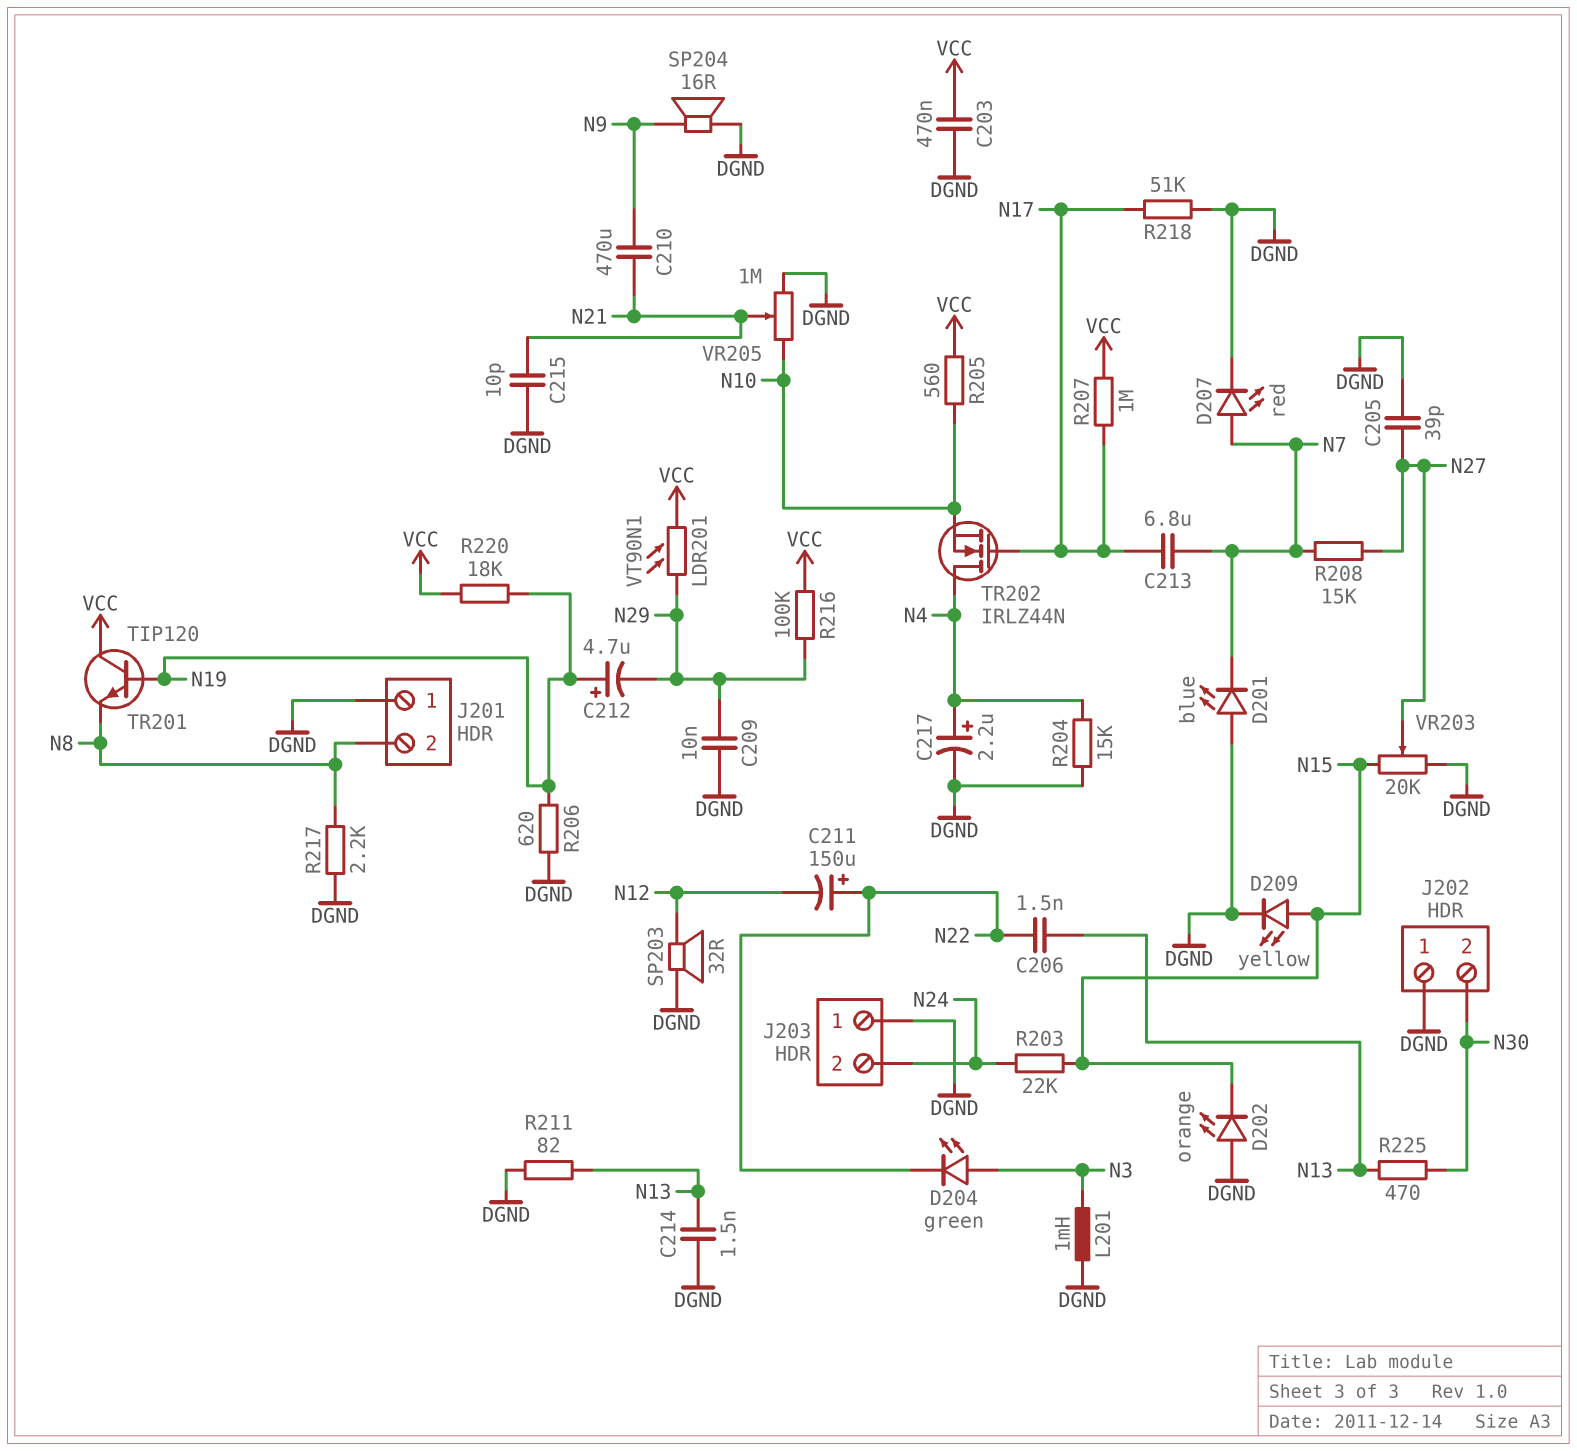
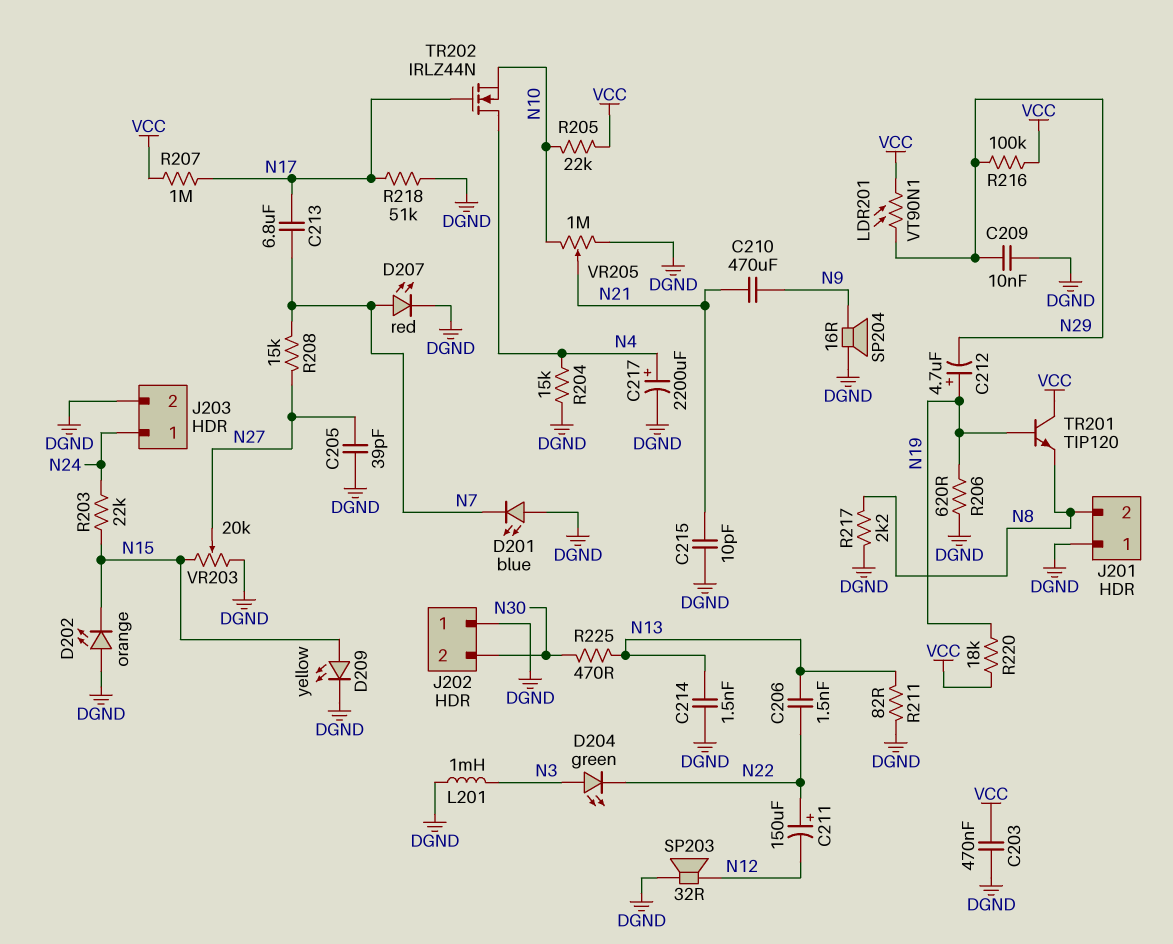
C217: 2.2uF (plus N4, minus DGND) -> 2200uF (plus N4, minus DGND)
J203 pin 1: DGND -> N24
J203 pin 2: N24 -> DGND
R205: 560 (N10, VCC) -> 22k (N10, VCC)

